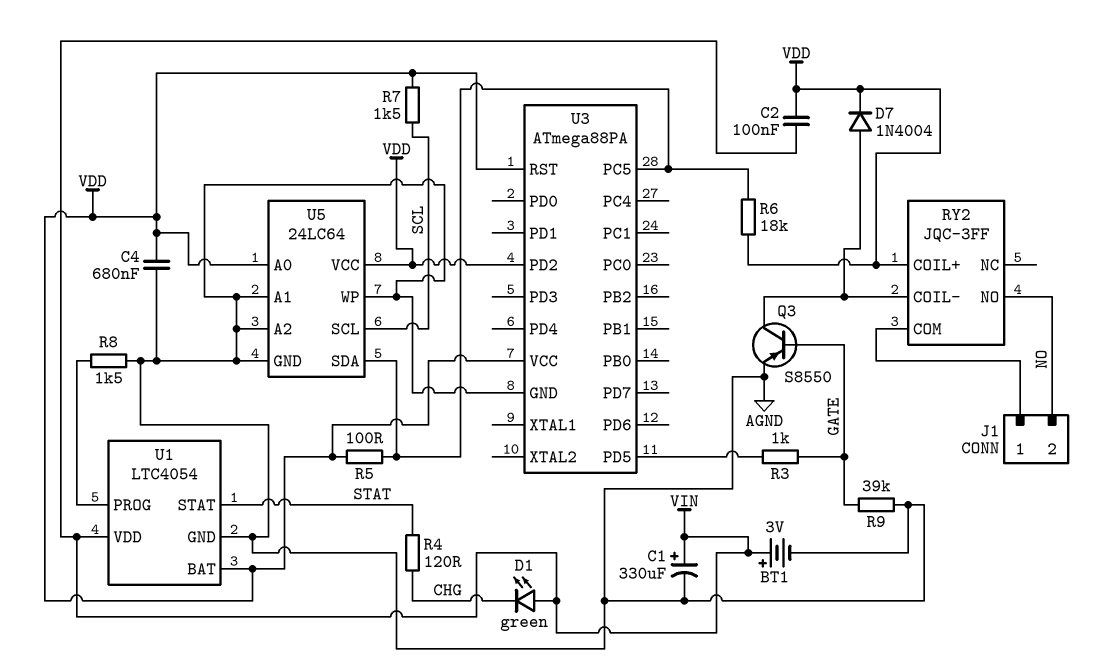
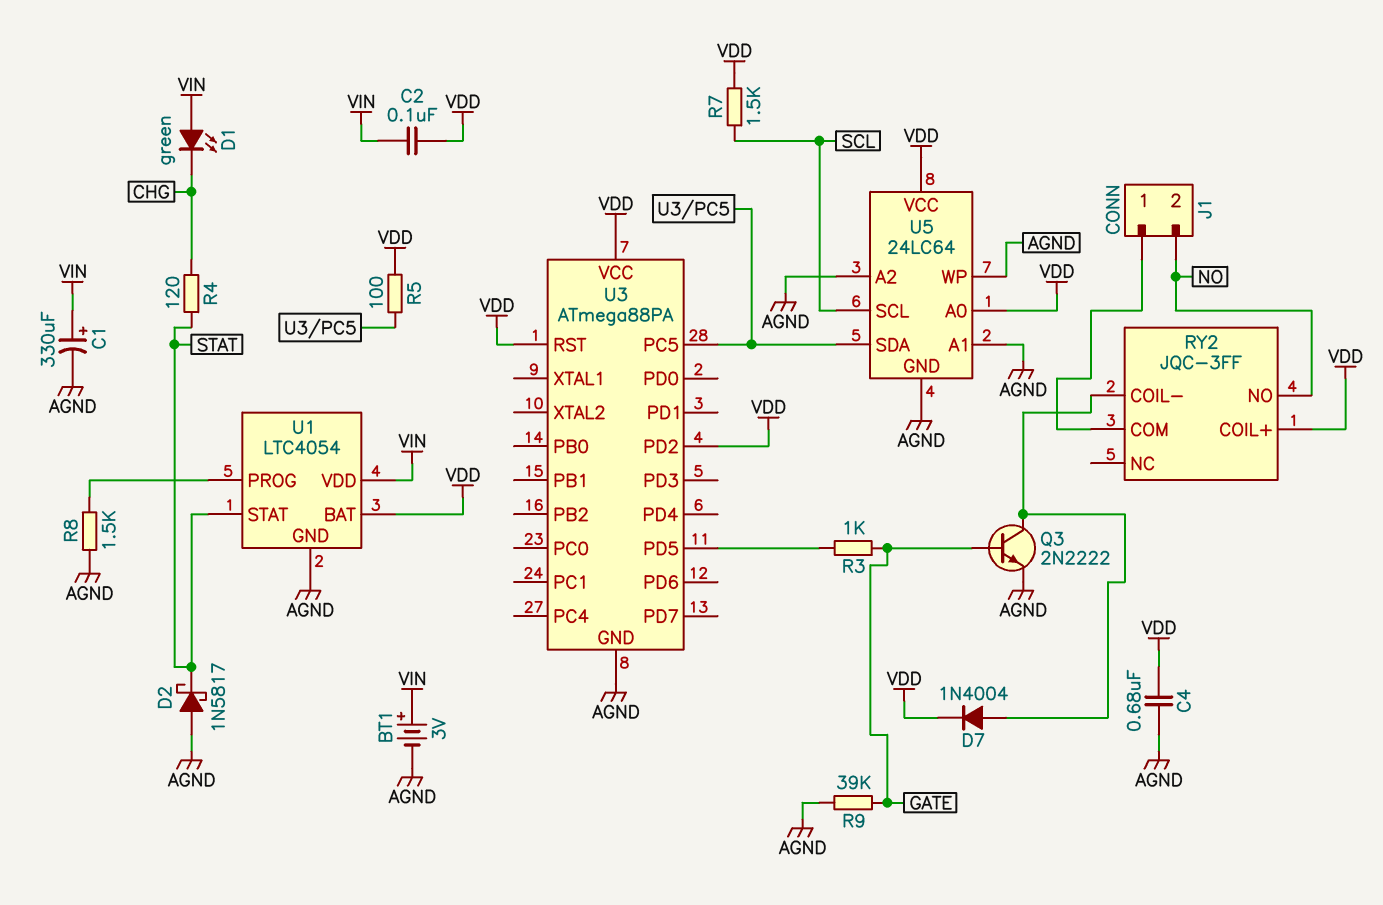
D2: none -> schottky 1N5817 (A AGND, K STAT)
Q3: PNP S8550 (B GATE, C RY2/COIL-, E AGND) -> NPN 2N2222 (B GATE, C RY2/COIL-, E AGND)
R6: 18k (U3/PC5, VDD) -> none

